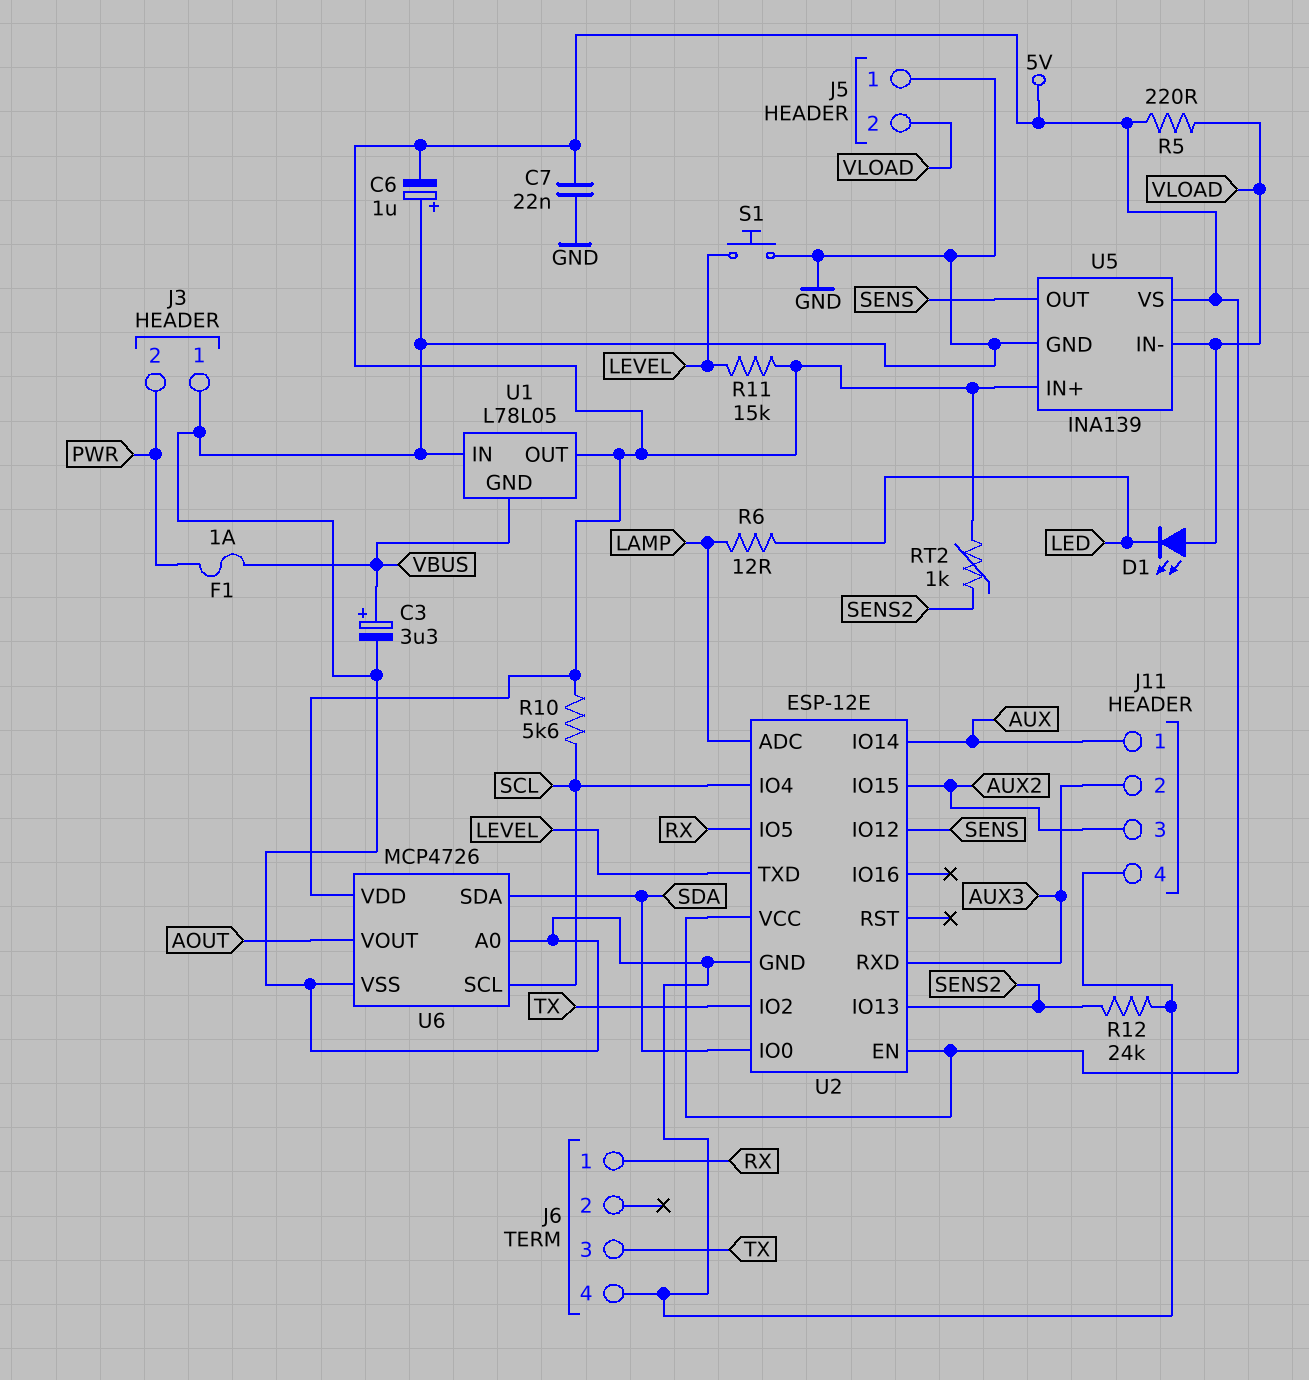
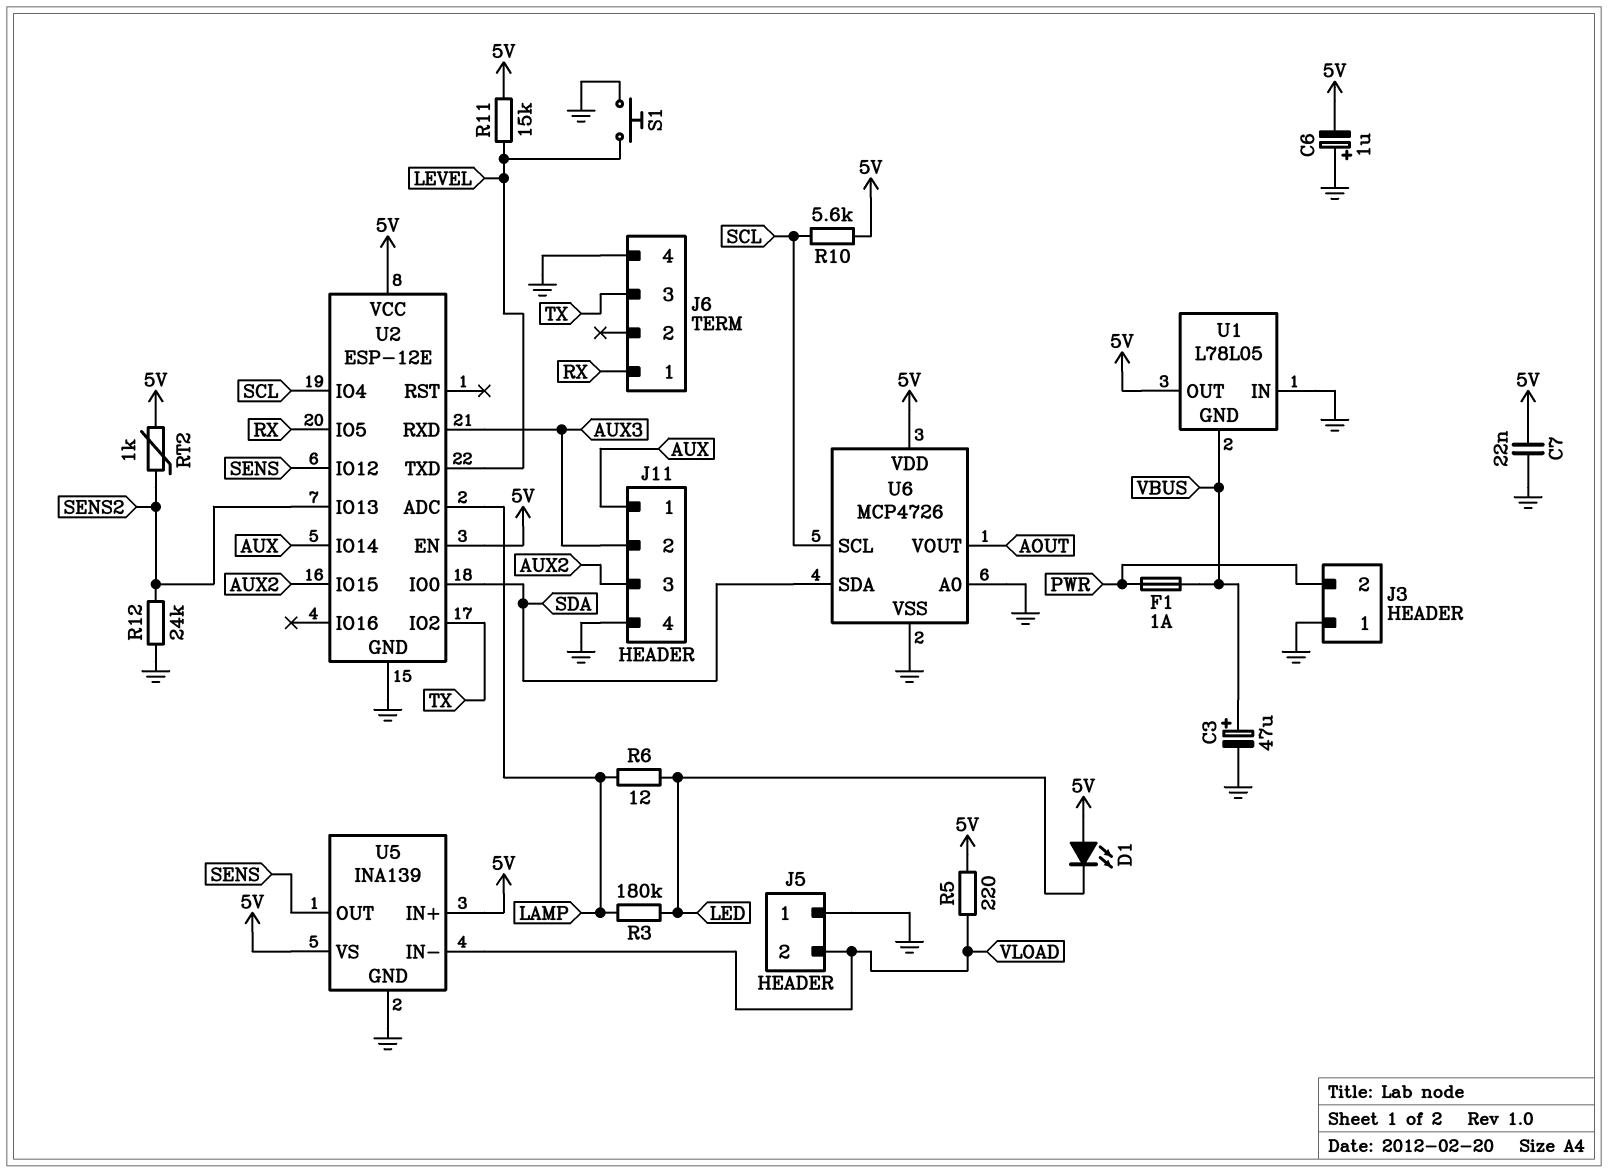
C3: 3.3uF (plus VBUS, minus GND) -> 47uF (plus VBUS, minus GND)
D1: LED (A VLOAD, K LED) -> LED (A 5V, K LED)
R3: none -> 180k (LAMP, LED)

